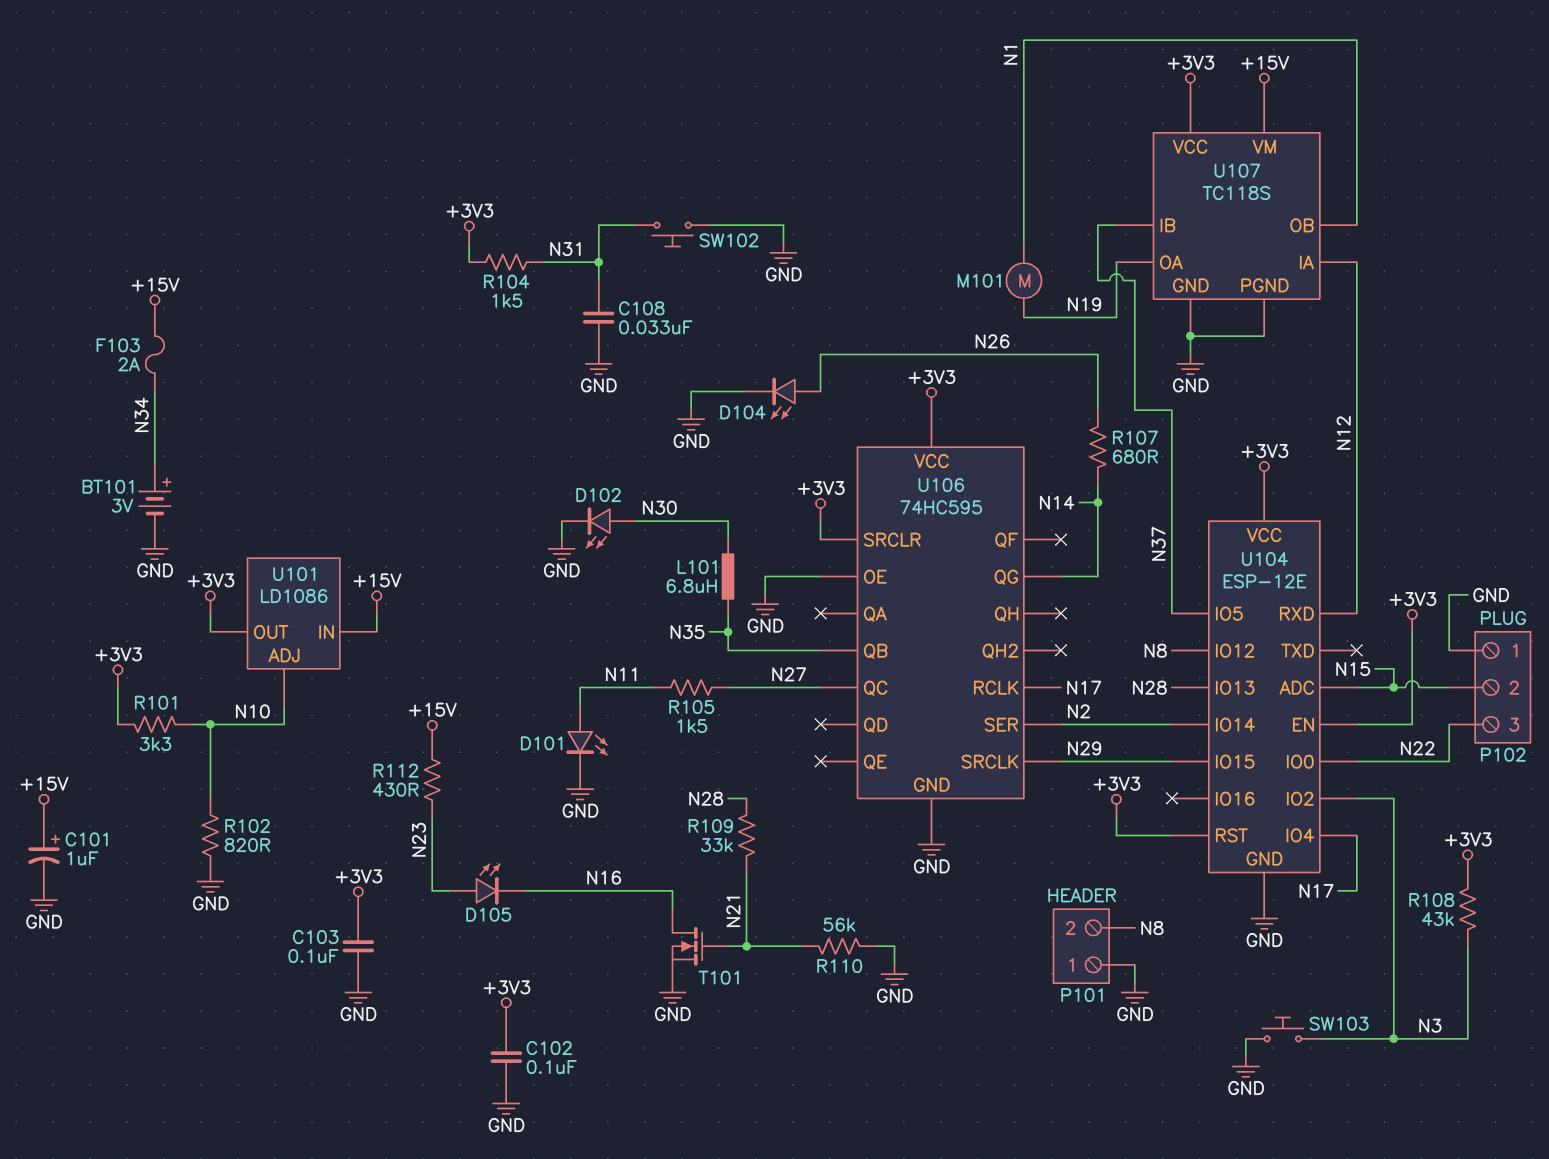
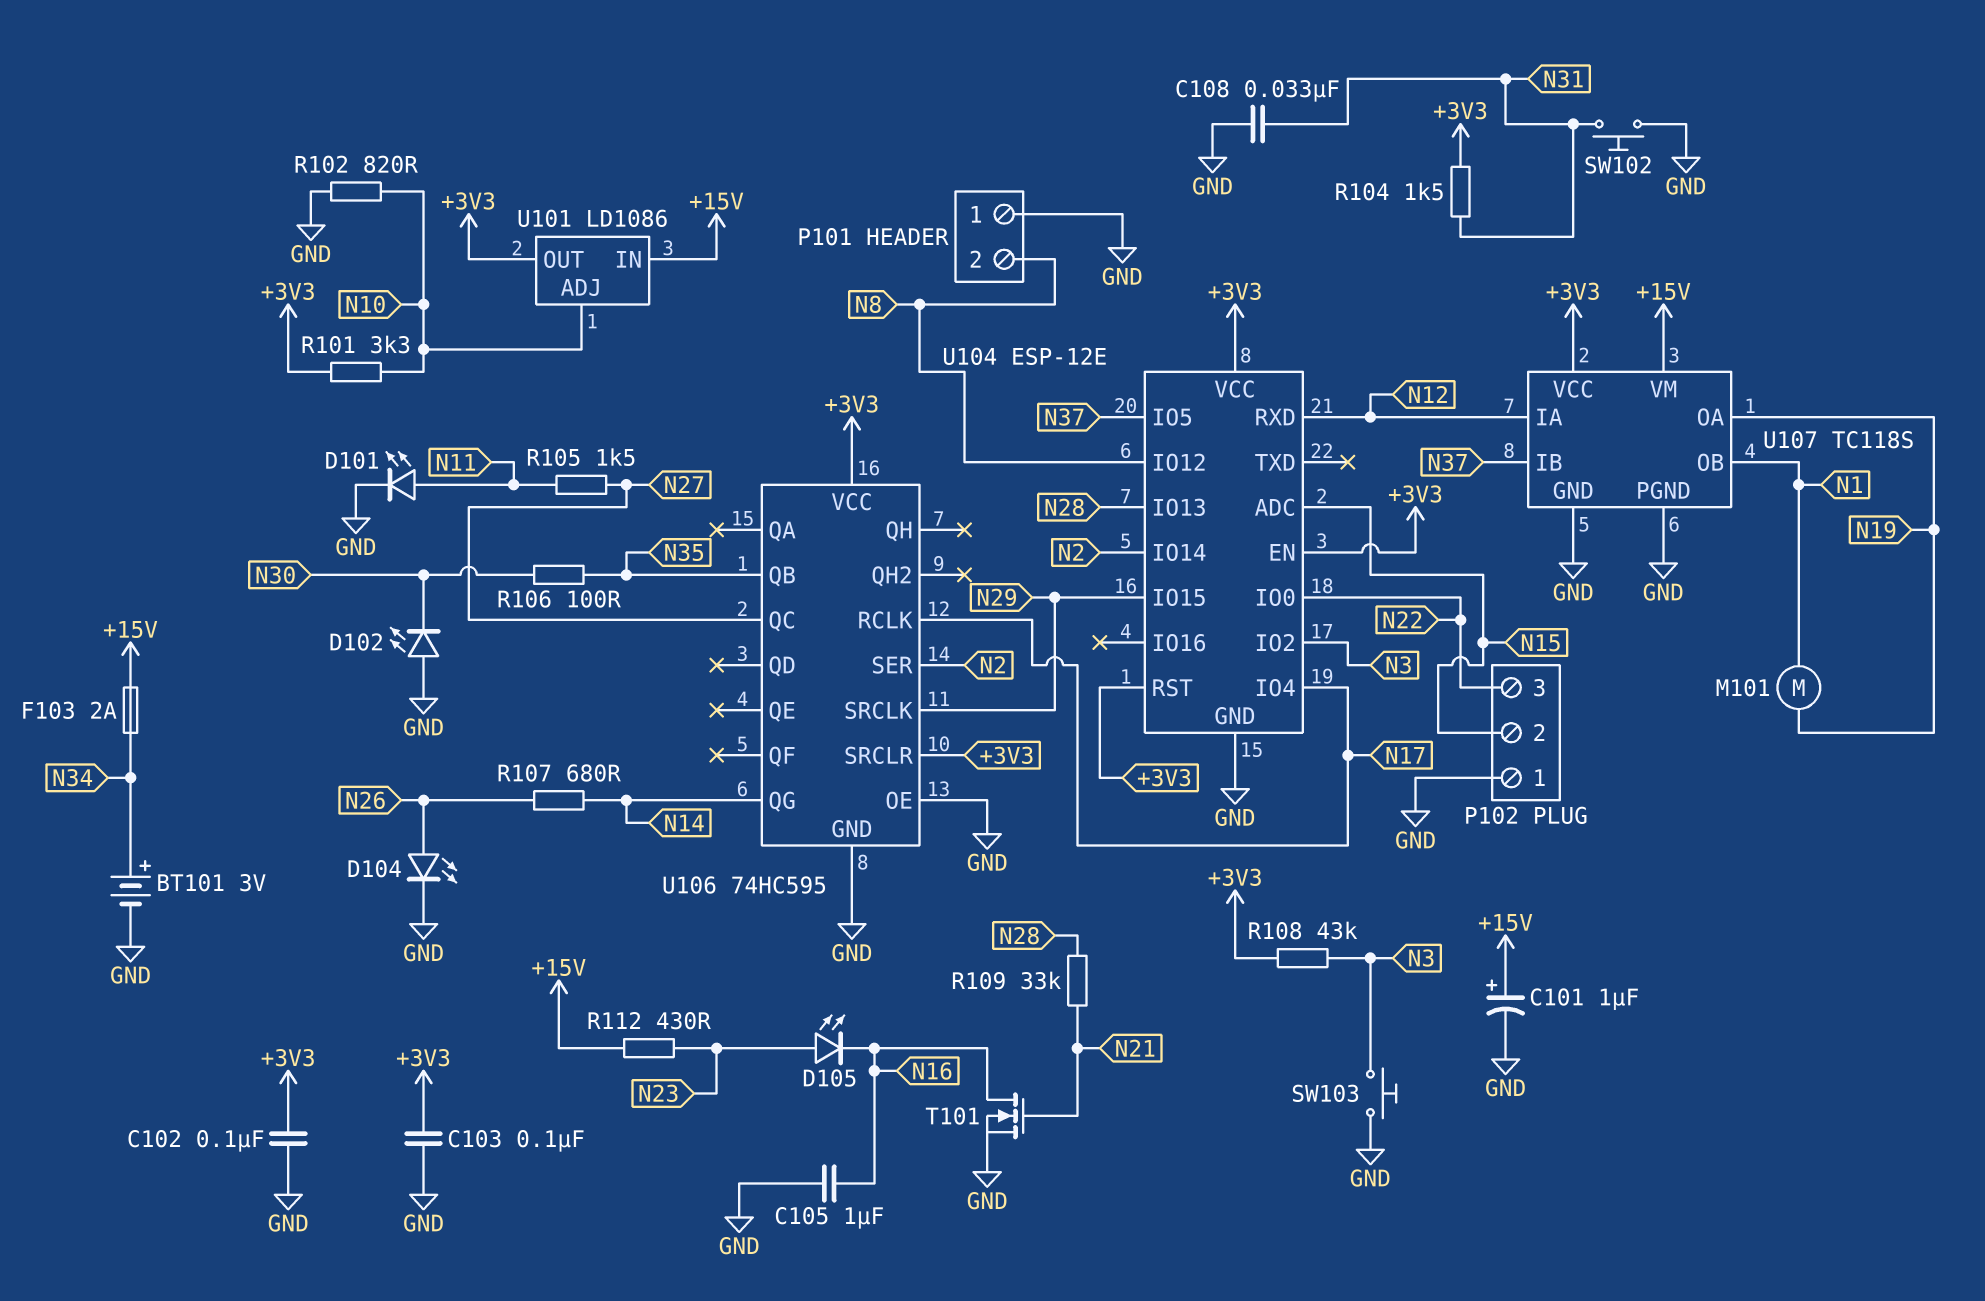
C105: none -> 1uF (GND, N16)
D102: LED (A N30, K GND) -> LED (A GND, K N30)
L101: 6.8uH (N30, N35) -> none
R106: none -> 100 (N30, N35)
R110: 56k (GND, N21) -> none

